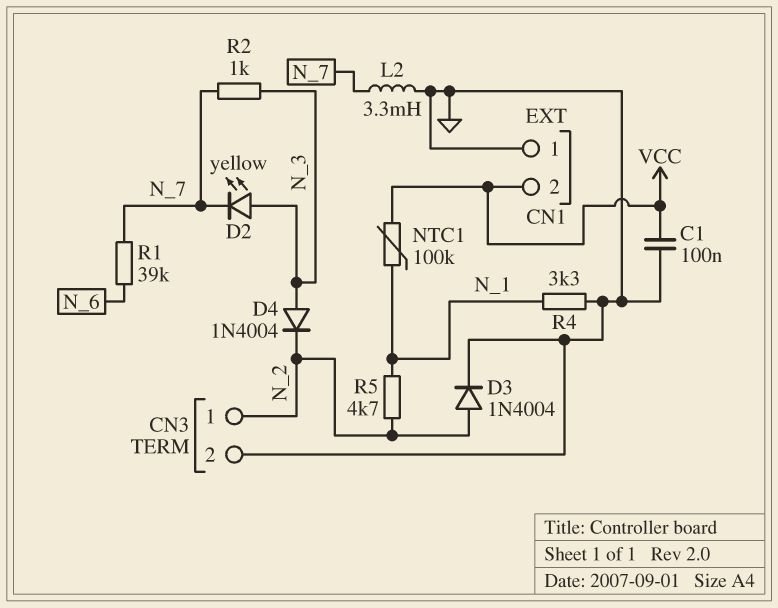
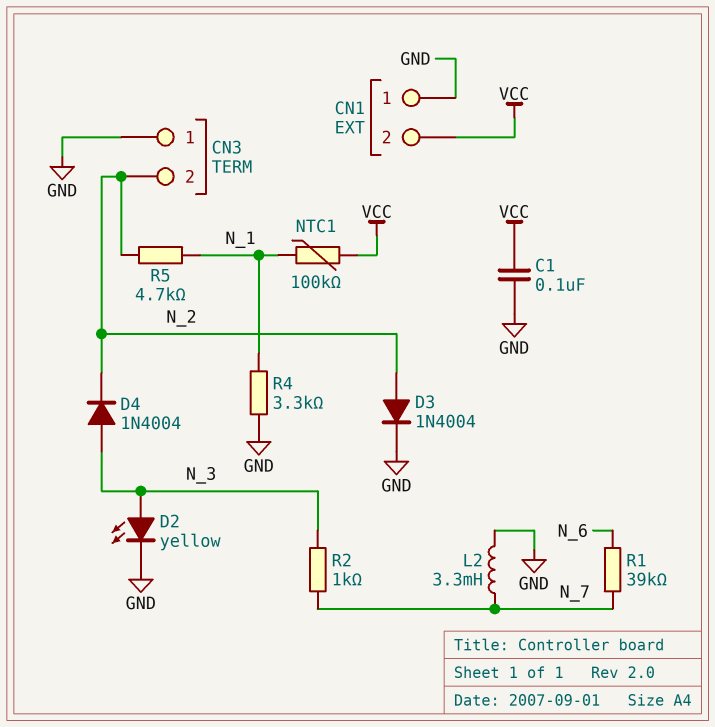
CN3 pin 1: N_2 -> GND
CN3 pin 2: GND -> N_2
D2: LED yellow (A N_3, K N_7) -> LED yellow (A N_3, K GND)

